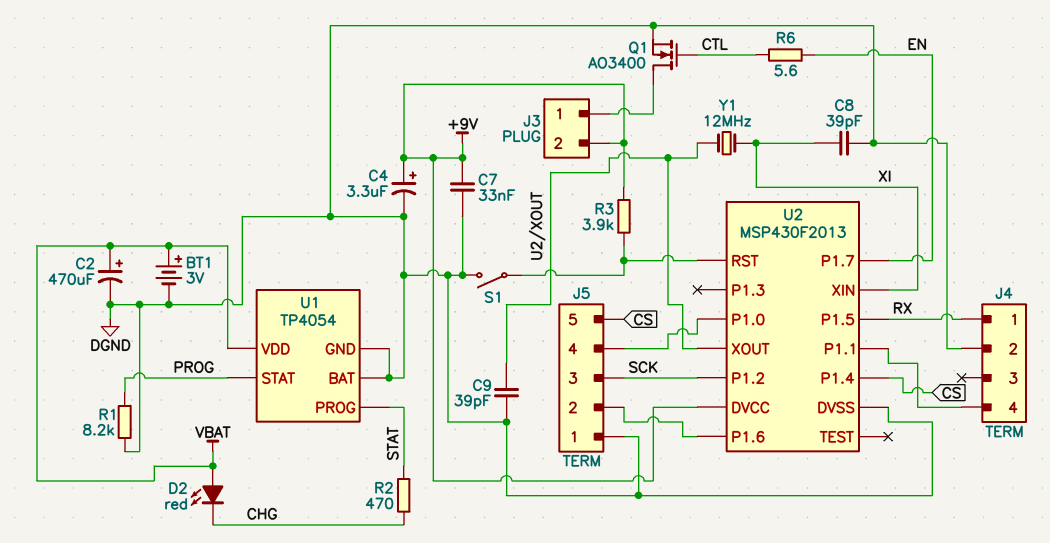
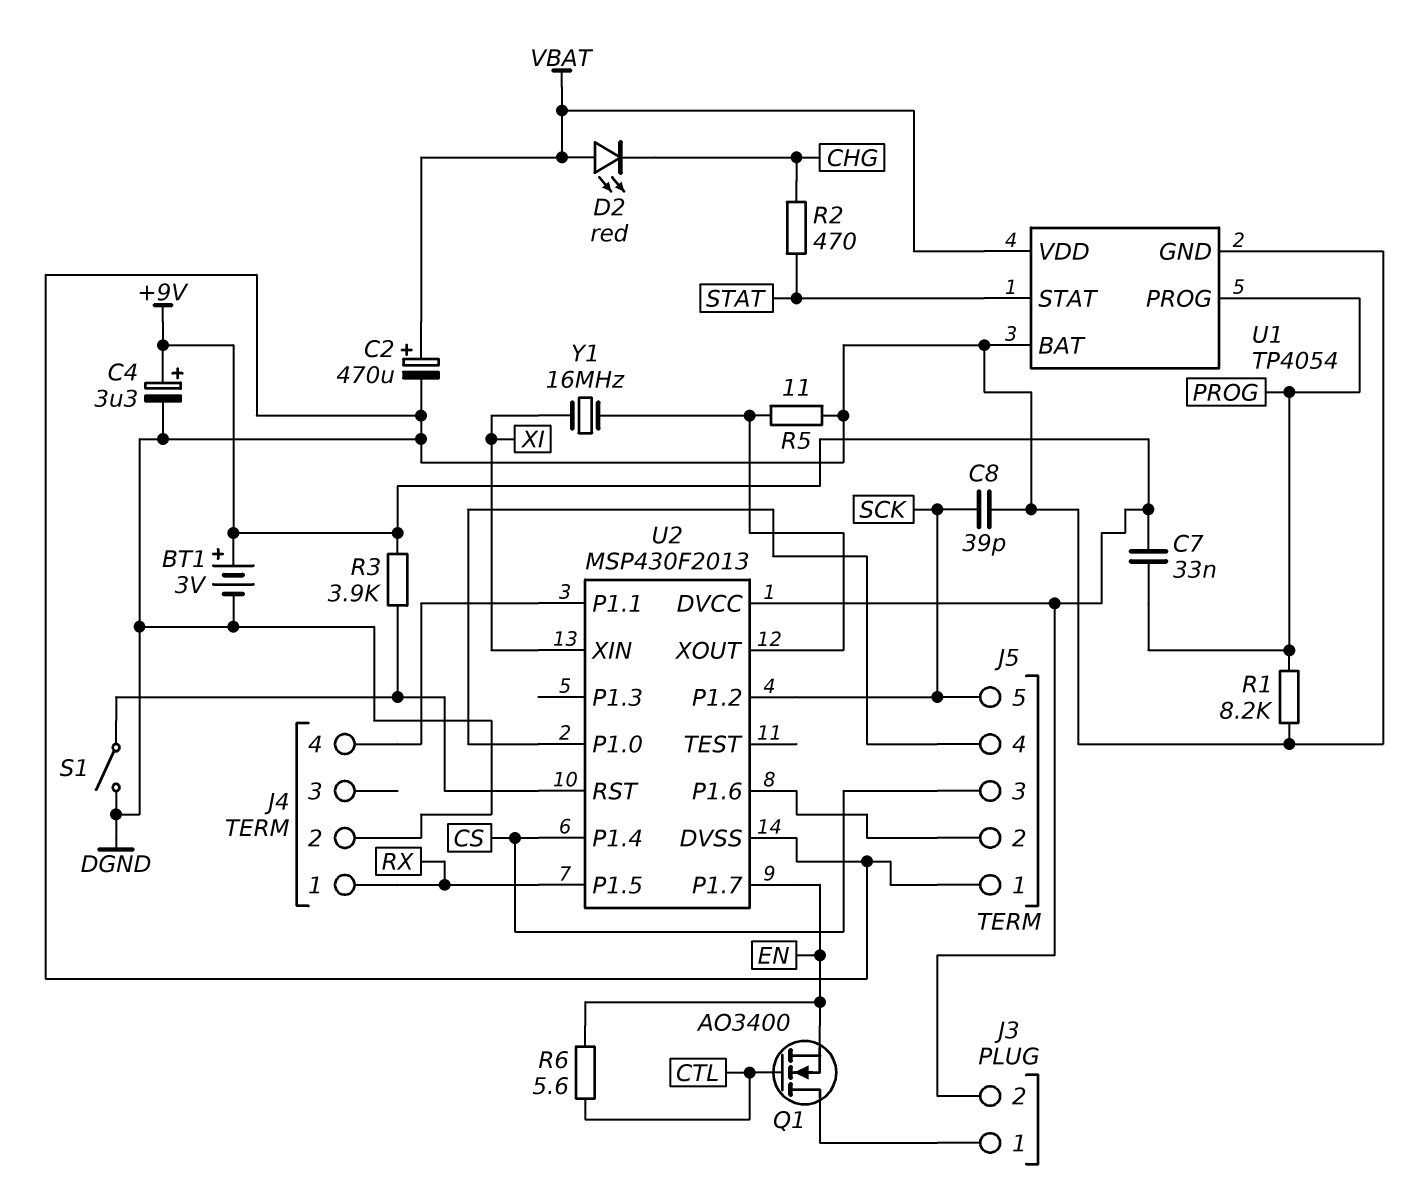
BT1: 3V (plus VBAT, minus DGND) -> 3V (plus +9V, minus DGND)
C7: 33nF (+9V, DGND) -> 33nF (+9V, PROG)
C8: 39pF (DGND, XI) -> 39pF (DGND, SCK)
C9: 39pF (DGND, U2/XOUT) -> none
J5 pin 3: SCK -> CS
J5 pin 5: CS -> SCK
Q1: NMOS AO3400 (G CTL, D J3/1, S DGND) -> NMOS AO3400 (G CTL, D J3/1, S EN)
R5: none -> 11 (DGND, U2/XOUT)
U1 pin PROG: STAT -> PROG
U1 pin STAT: PROG -> STAT
Y1: 12MHz (U2/XOUT, XI) -> 16MHz (U2/XOUT, XI)

